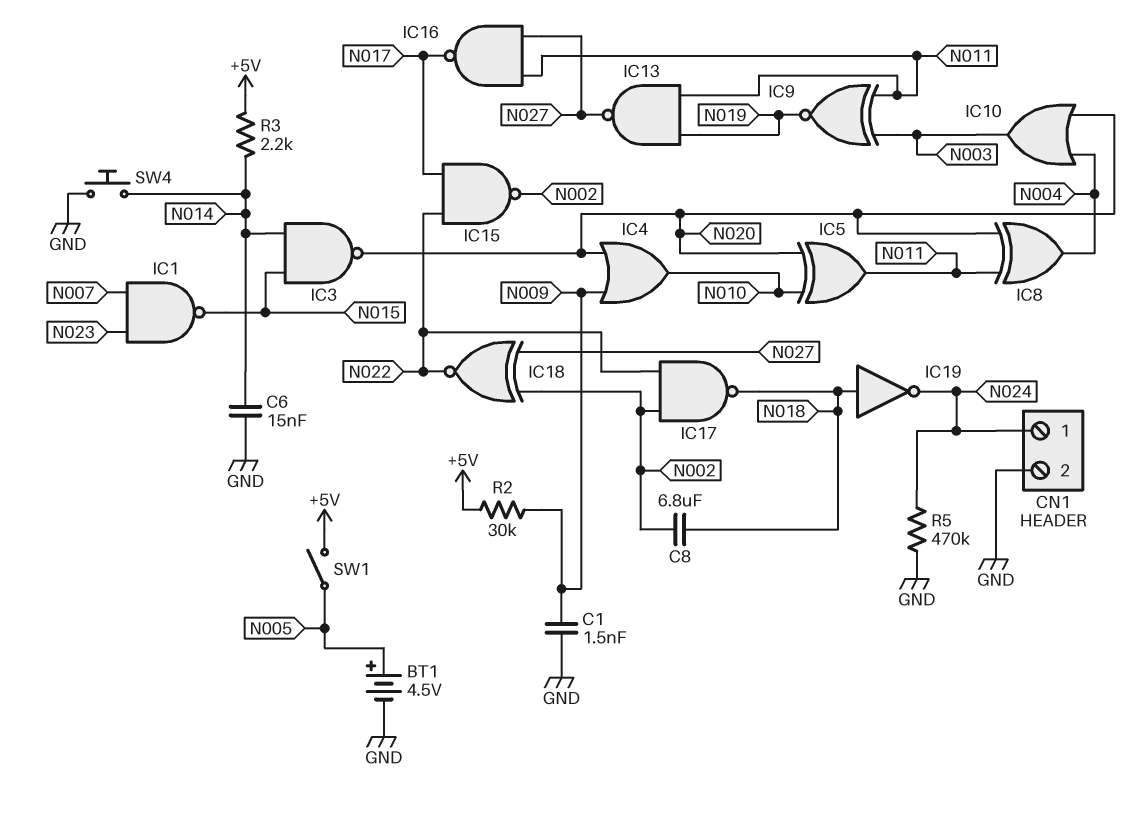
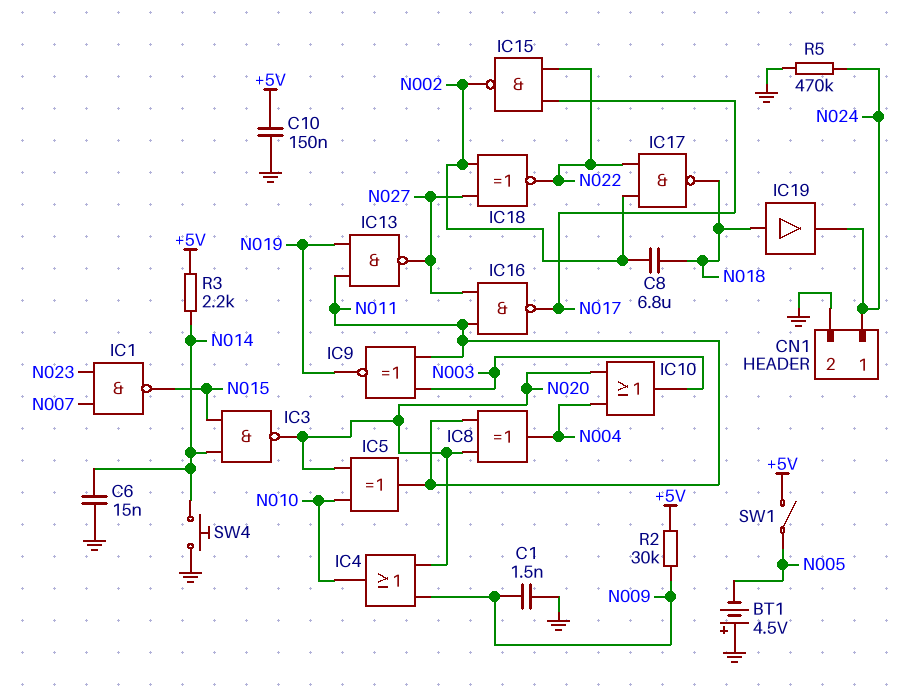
BT1: 4.5V (plus N005, minus GND) -> 4.5V (plus GND, minus N005)
C10: none -> 150nF (+5V, GND)
IC19: NOT (in N018, out N024) -> buffer (in N018, out N024)

